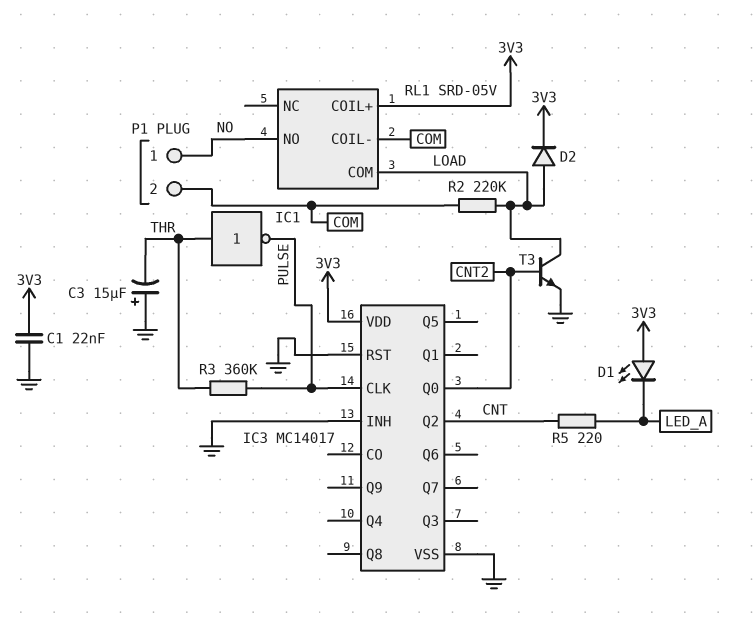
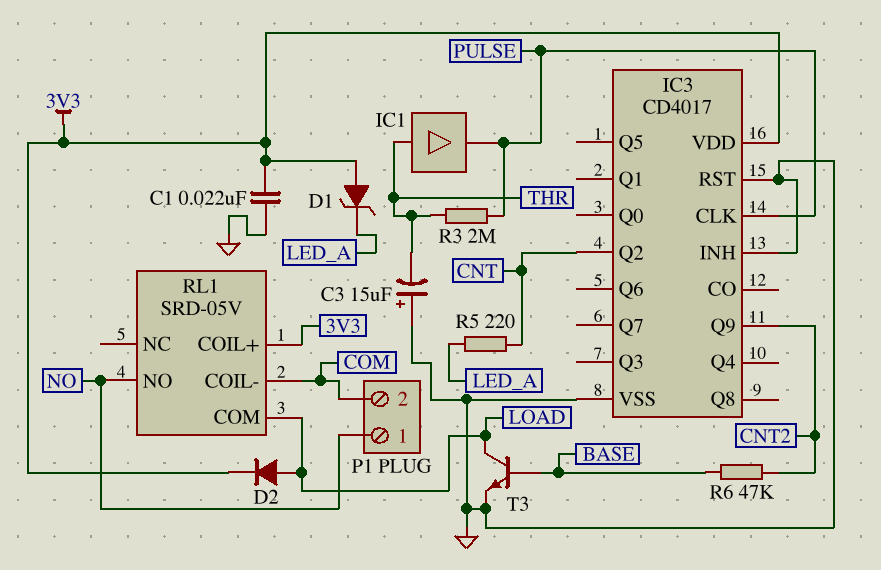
D1: LED (A 3V3, K LED_A) -> zener (A 3V3, K LED_A)
IC1: NOT (in THR, out PULSE) -> buffer (in THR, out PULSE)
IC3: MC14017 -> CD4017
IC3 pin Q0: CNT2 -> none
IC3 pin Q9: none -> CNT2
R2: 220k (COM, LOAD) -> none
R3: 360k (PULSE, THR) -> 2M (PULSE, THR)
R6: none -> 47k (BASE, CNT2)
T3: NPN (B CNT2, C LOAD, E GND) -> NPN (B BASE, C LOAD, E GND)

